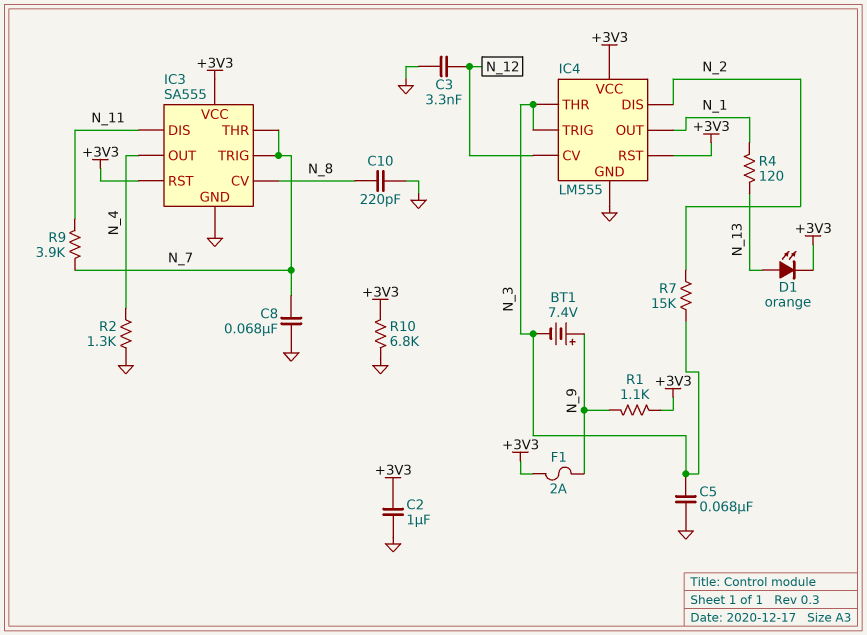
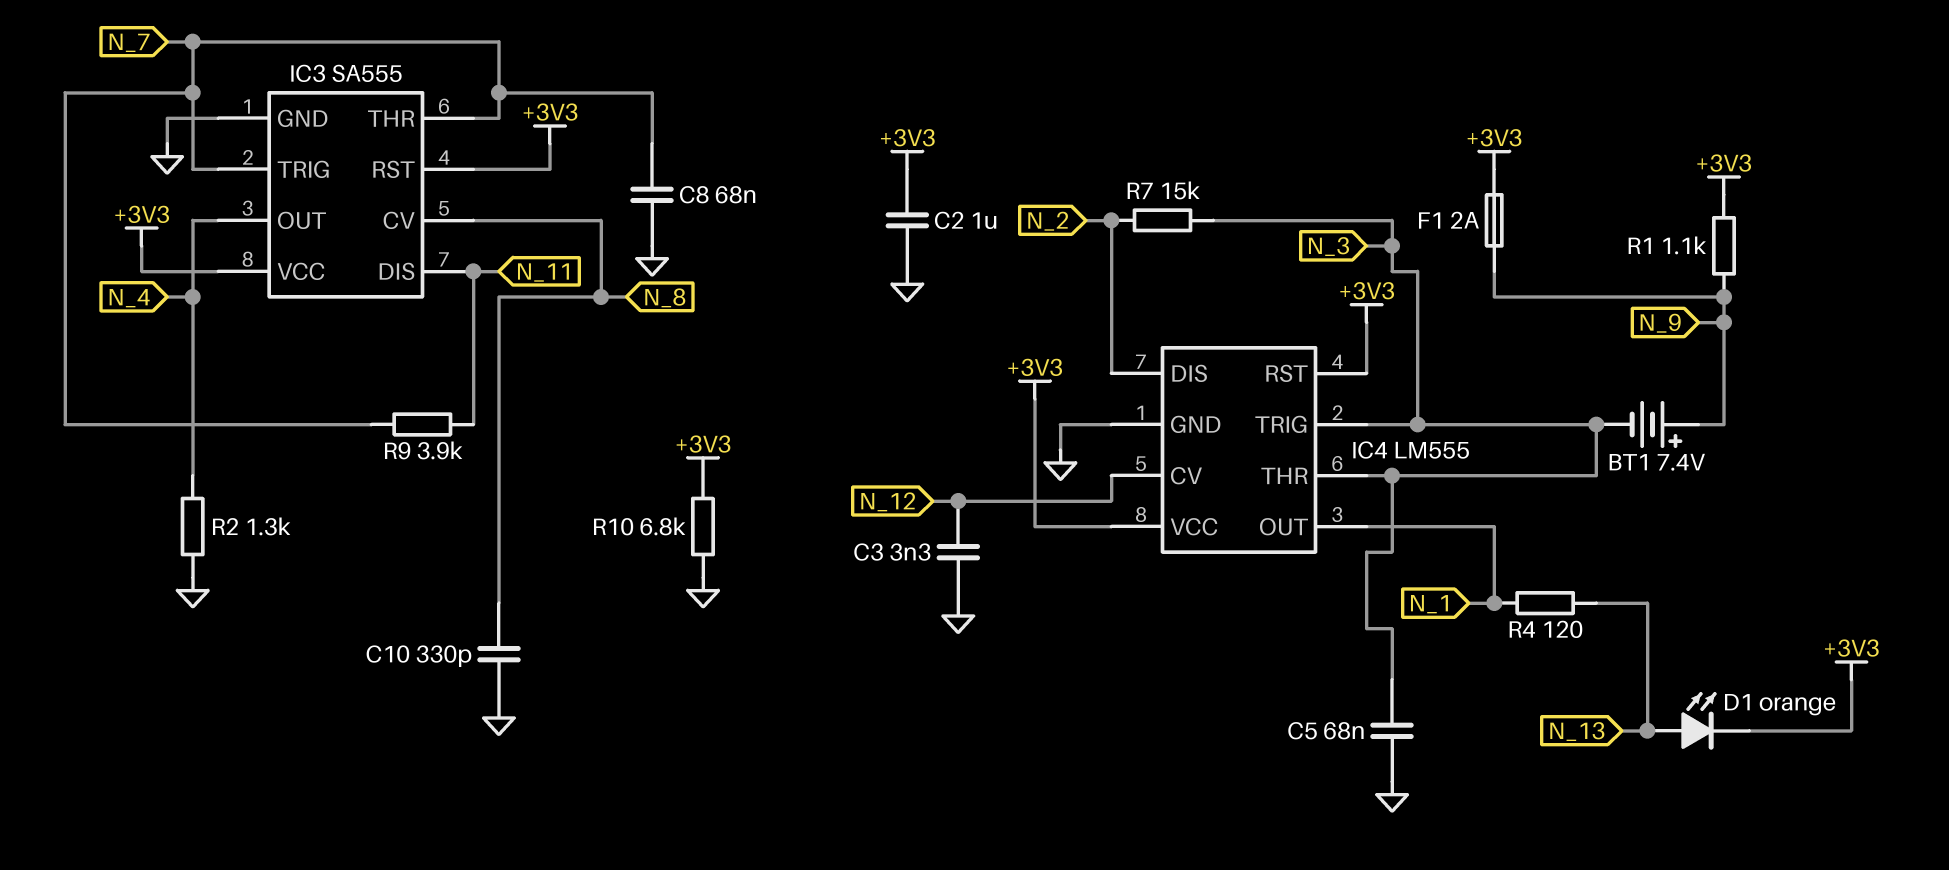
C10: 220pF (GND, N_8) -> 330pF (GND, N_8)

